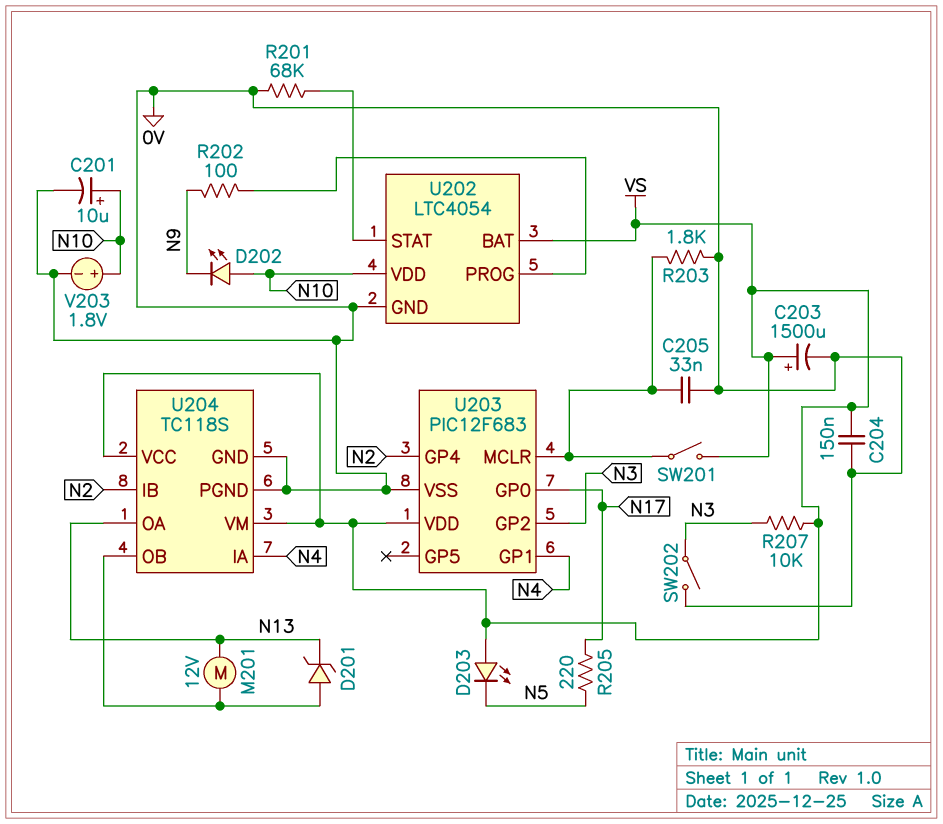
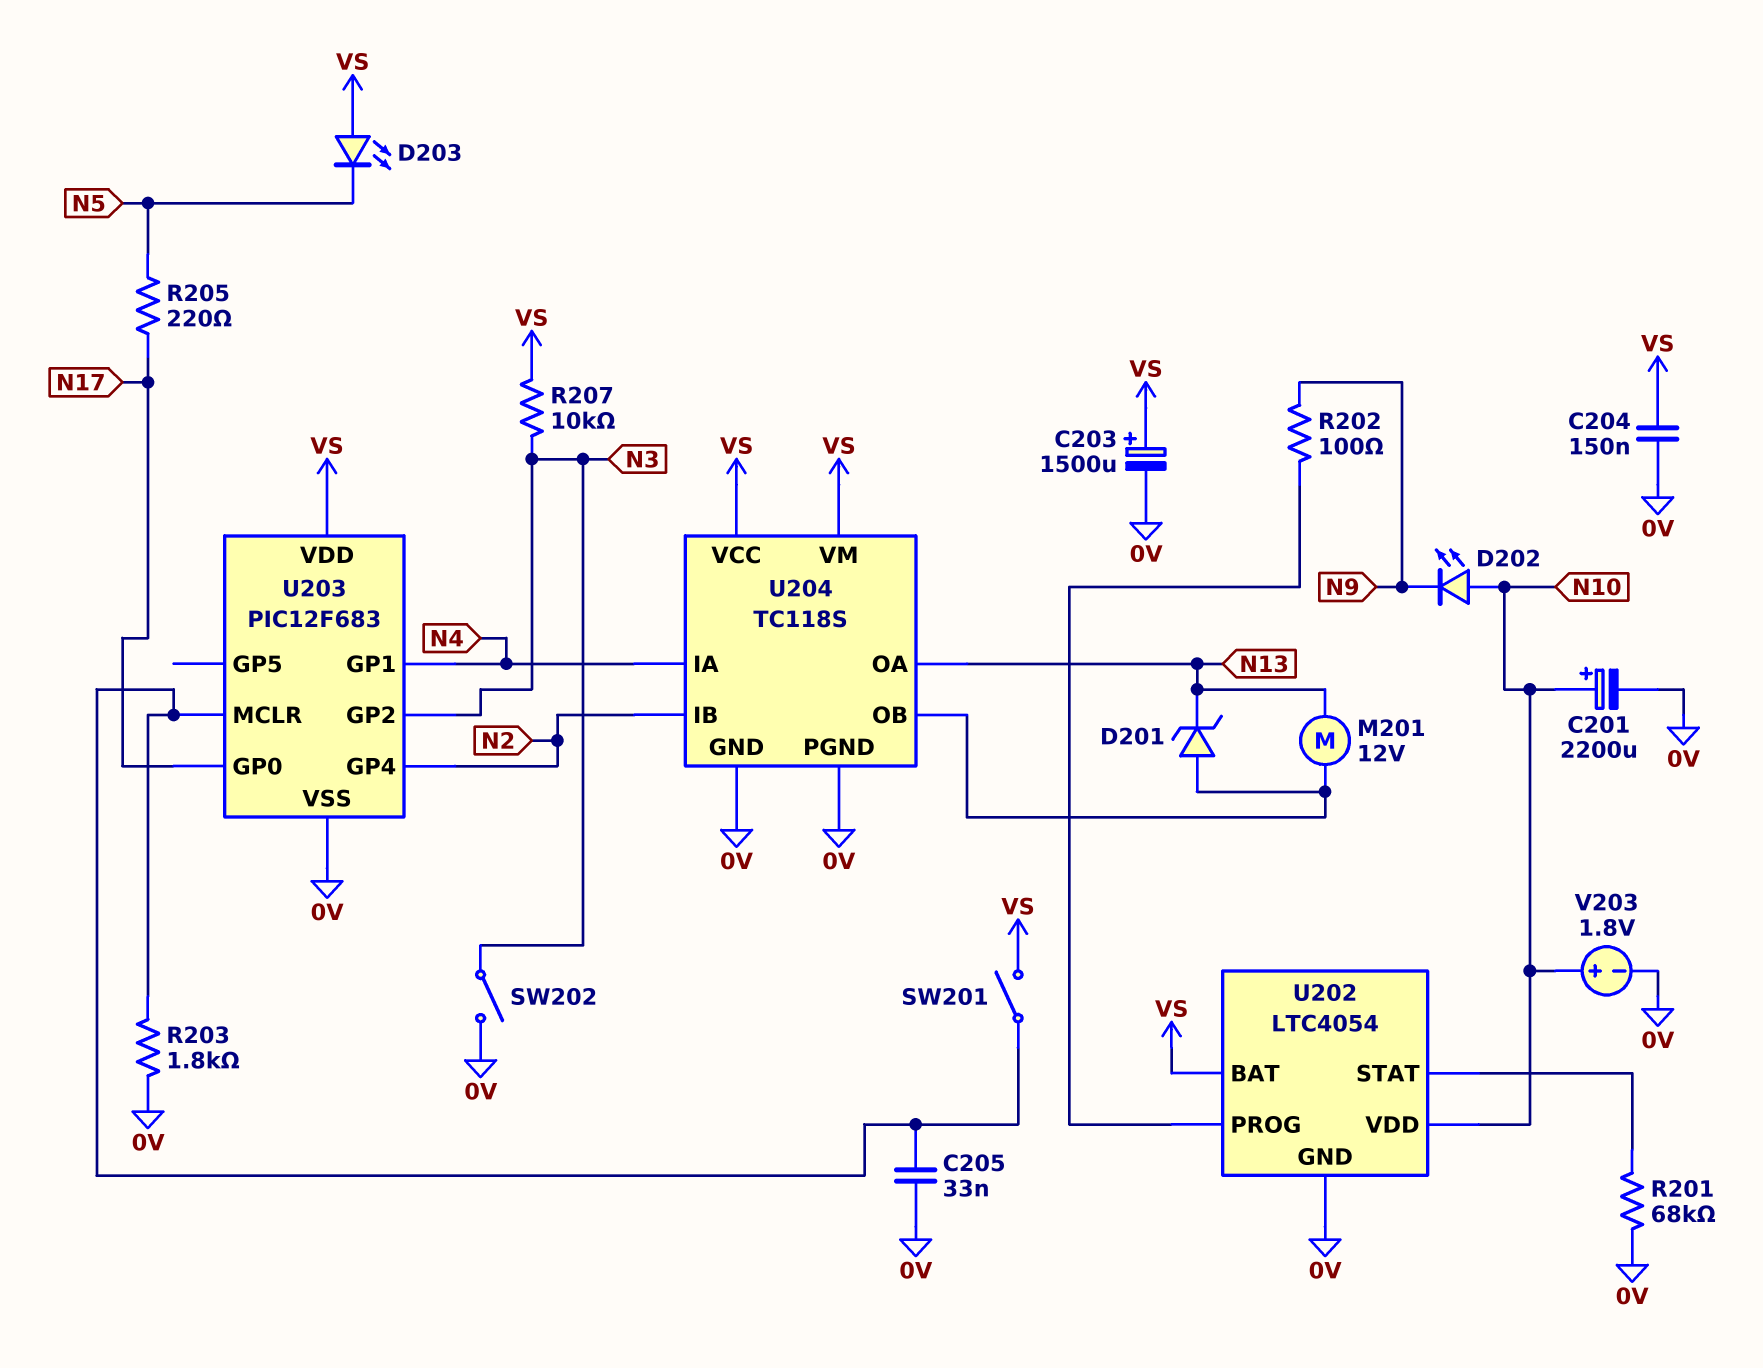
C201: 10uF (plus N10, minus 0V) -> 2200uF (plus N10, minus 0V)

